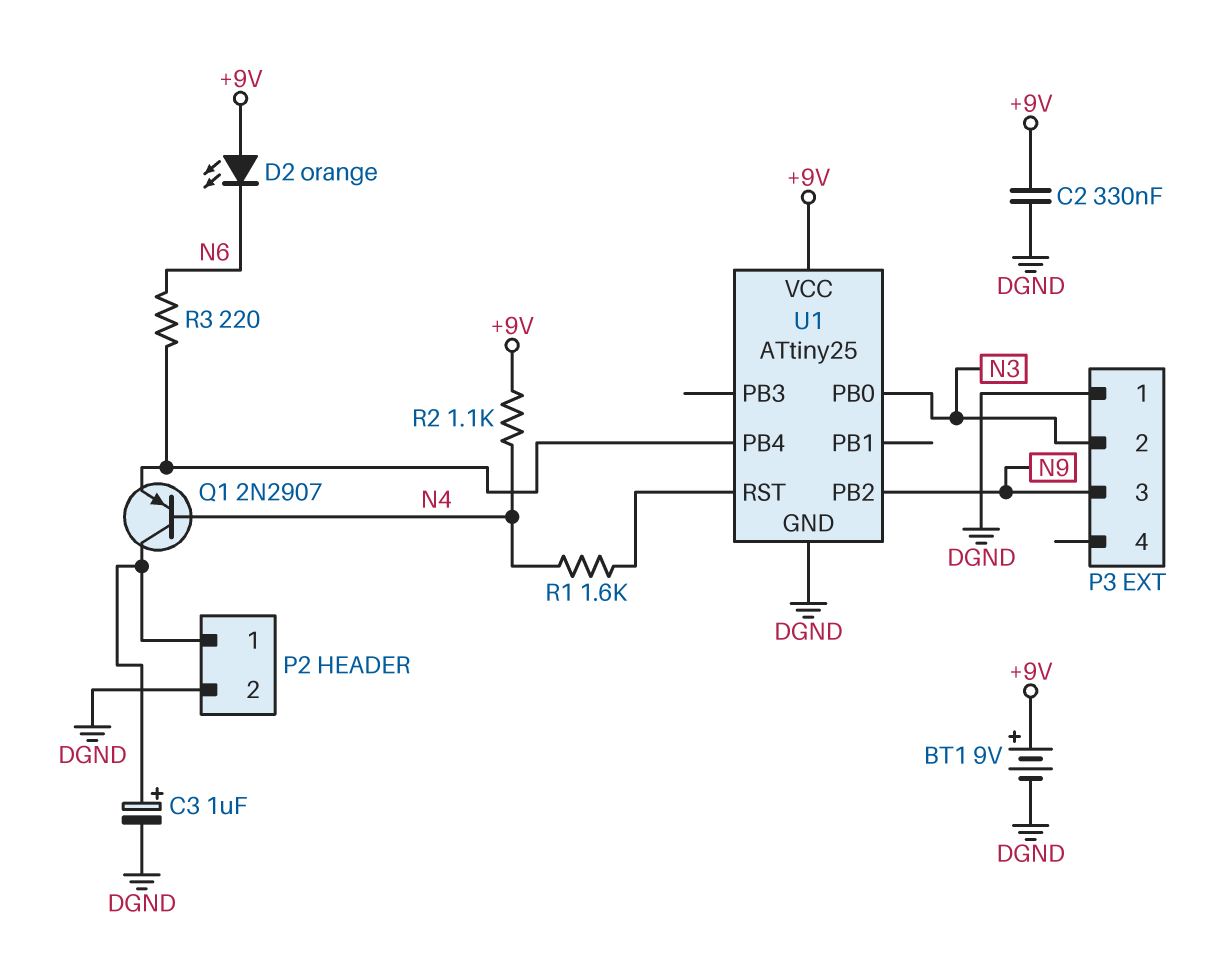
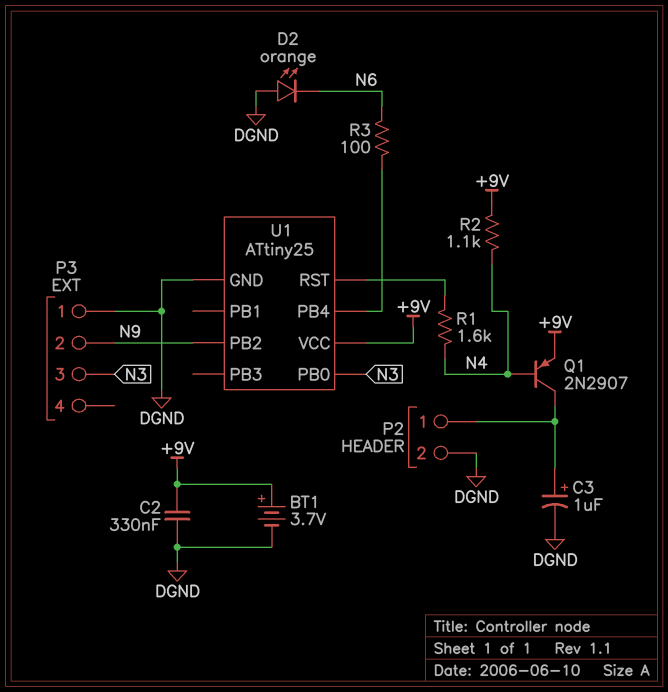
BT1: 9V (plus +9V, minus DGND) -> 3.7V (plus +9V, minus DGND)
D2: LED orange (A +9V, K N6) -> LED orange (A DGND, K N6)
P3 pin 2: N3 -> N9
P3 pin 3: N9 -> N3
Q1: PNP 2N2907 (B N4, C P2/1, E U1/PB4) -> PNP 2N2907 (B N4, C P2/1, E +9V)
R3: 220 (N6, U1/PB4) -> 100 (N6, U1/PB4)

